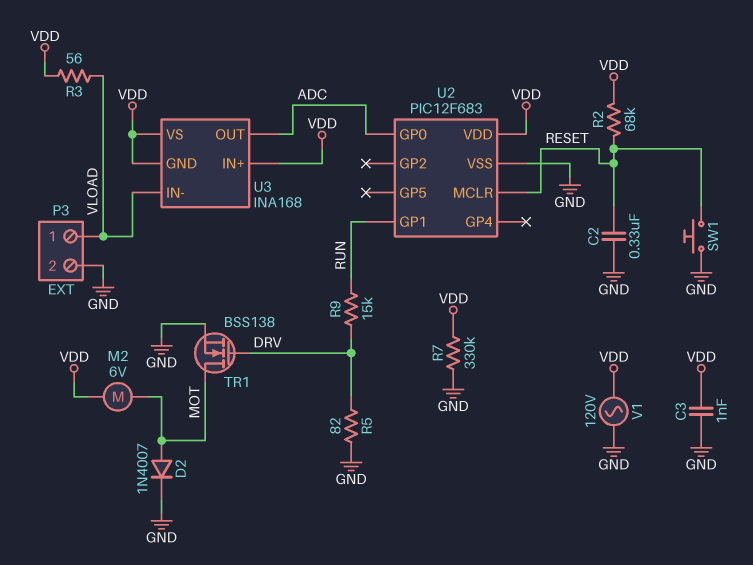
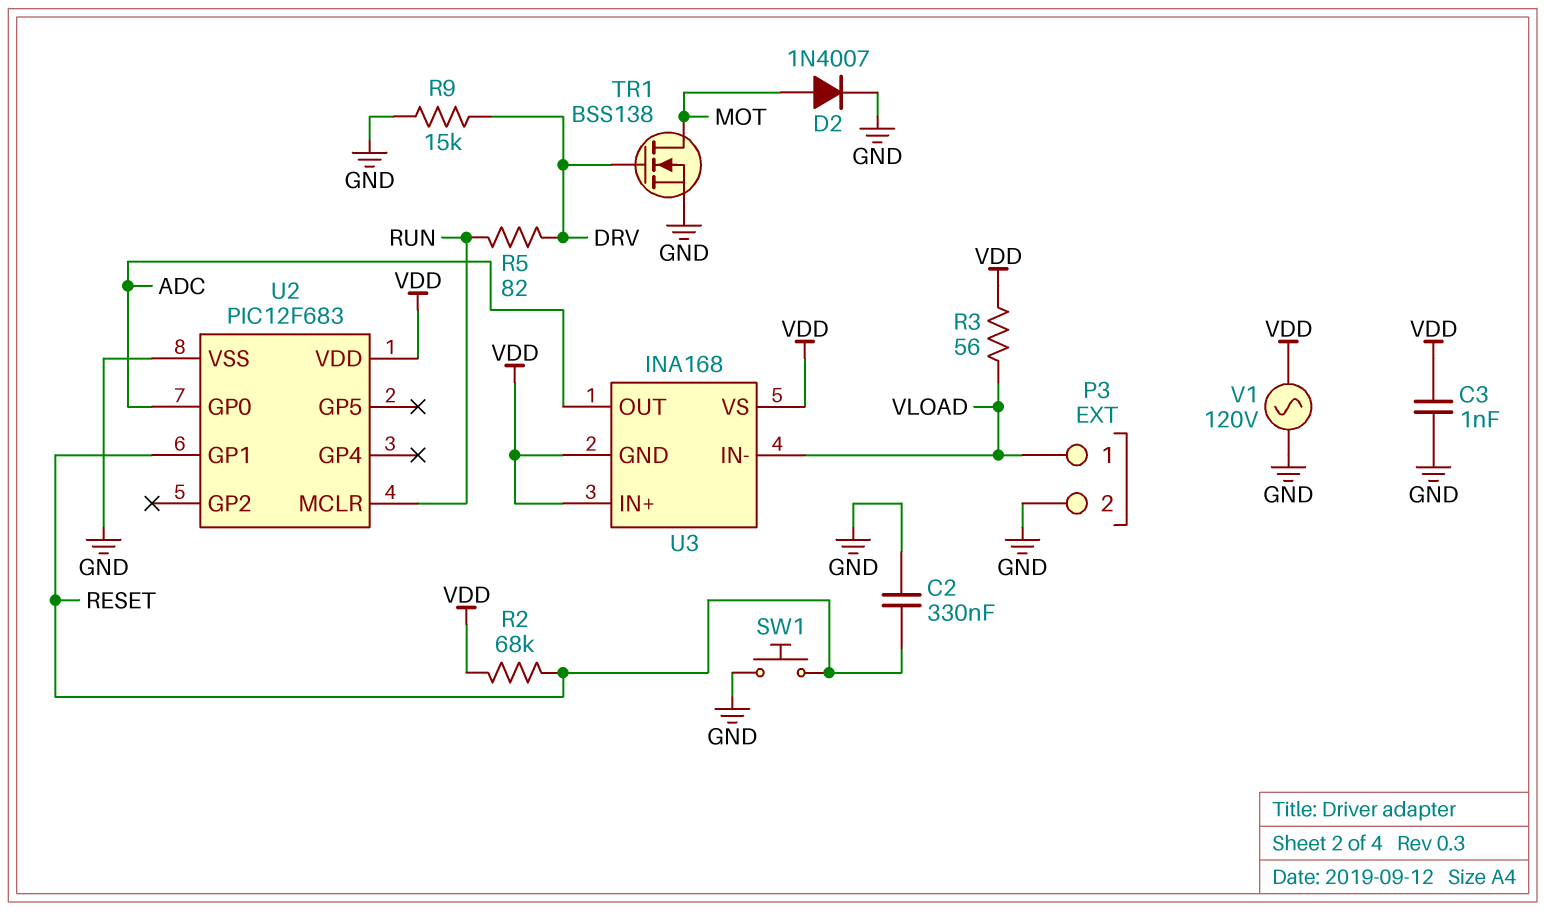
M2: motor 6V (MOT, VDD) -> none
R5: 82 (DRV, GND) -> 82 (DRV, RUN)
R7: 330k (GND, VDD) -> none
R9: 15k (DRV, RUN) -> 15k (DRV, GND)
U2 pin GP1: RUN -> RESET
U2 pin MCLR: RESET -> RUN

